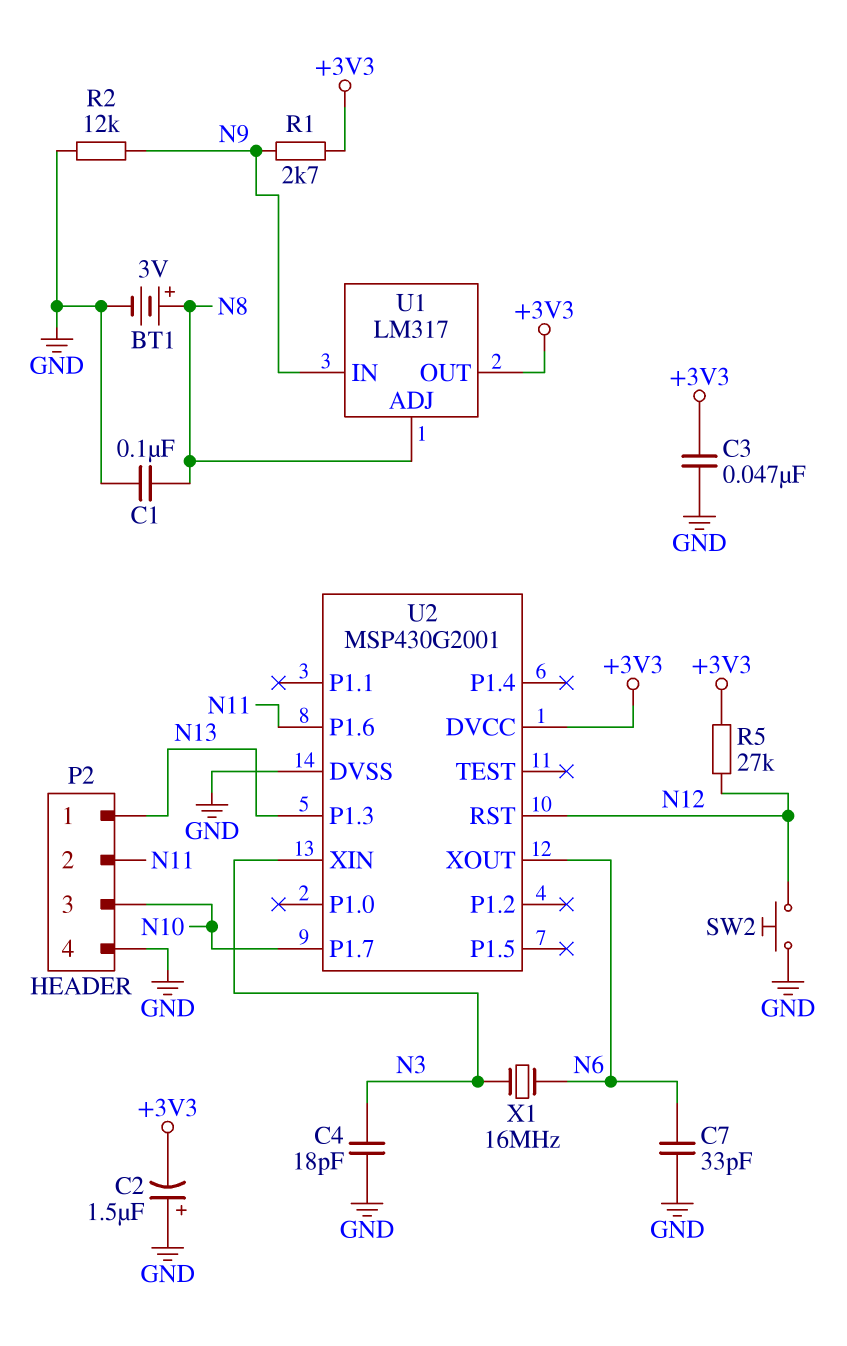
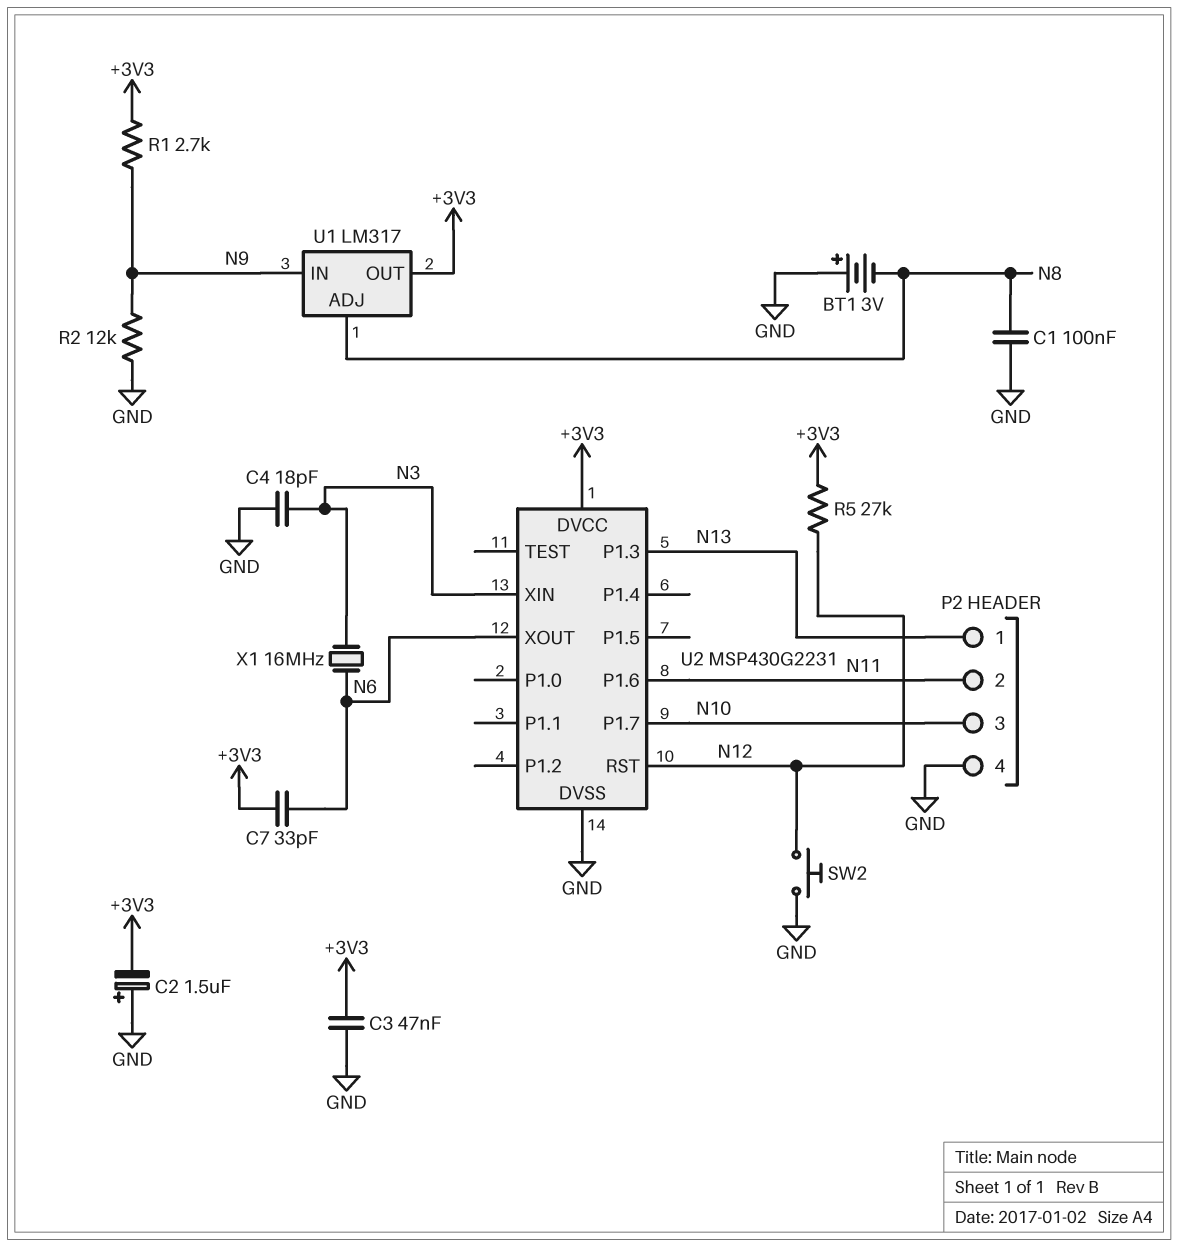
BT1: 3V (plus N8, minus GND) -> 3V (plus GND, minus N8)
C7: 33pF (GND, N6) -> 33pF (+3V3, N6)
U2: MSP430G2001 -> MSP430G2231

